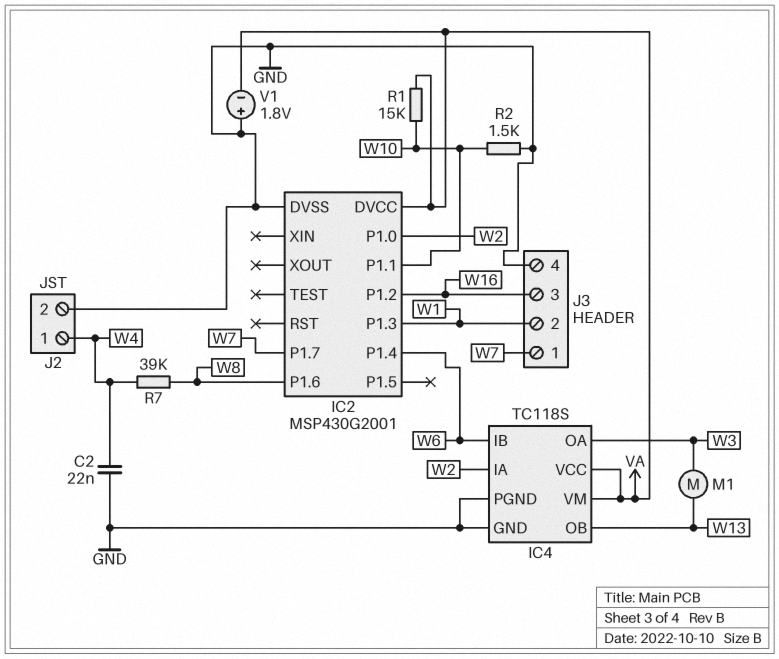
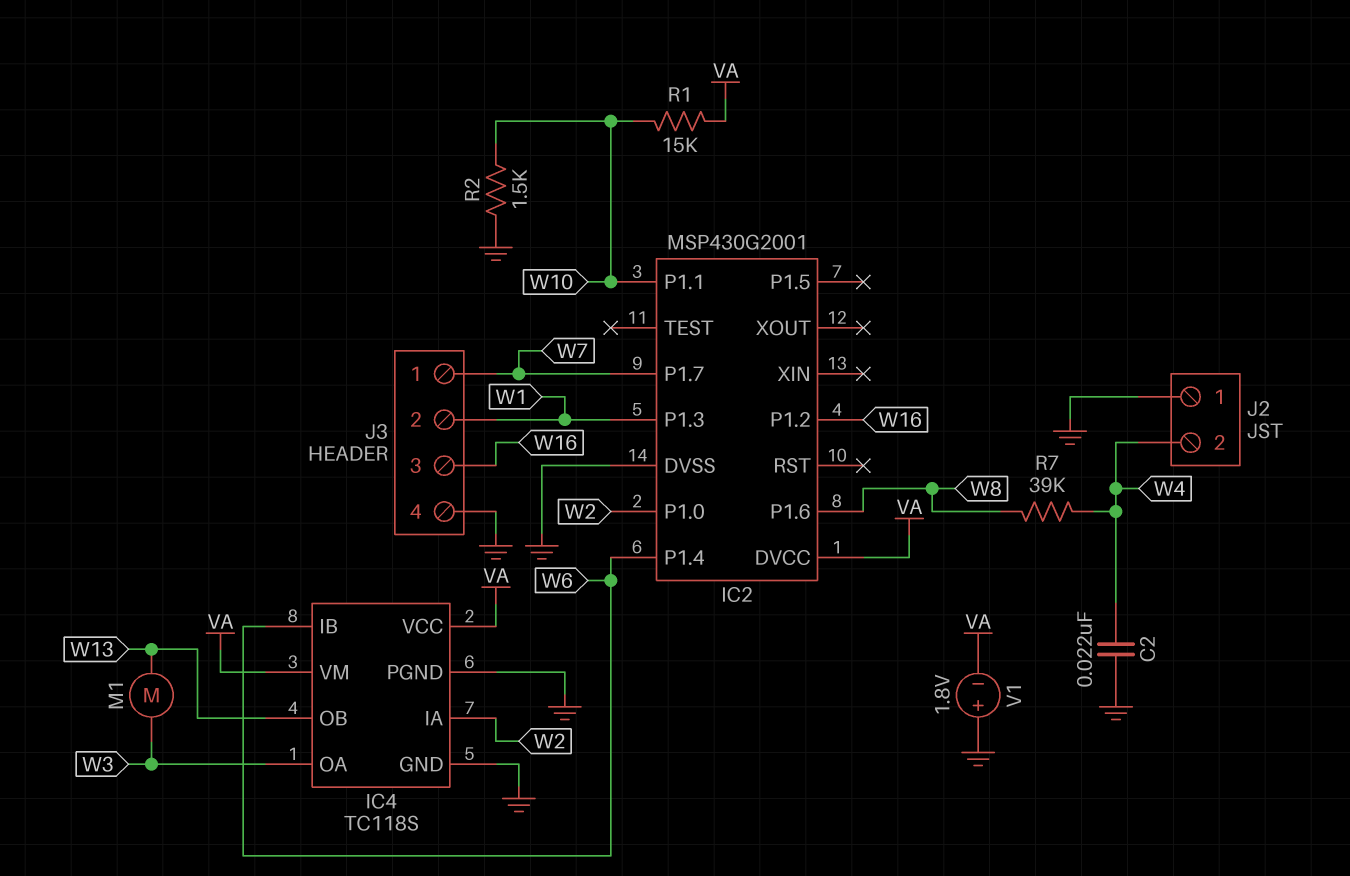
J2 pin 1: W4 -> GND
J2 pin 2: GND -> W4

